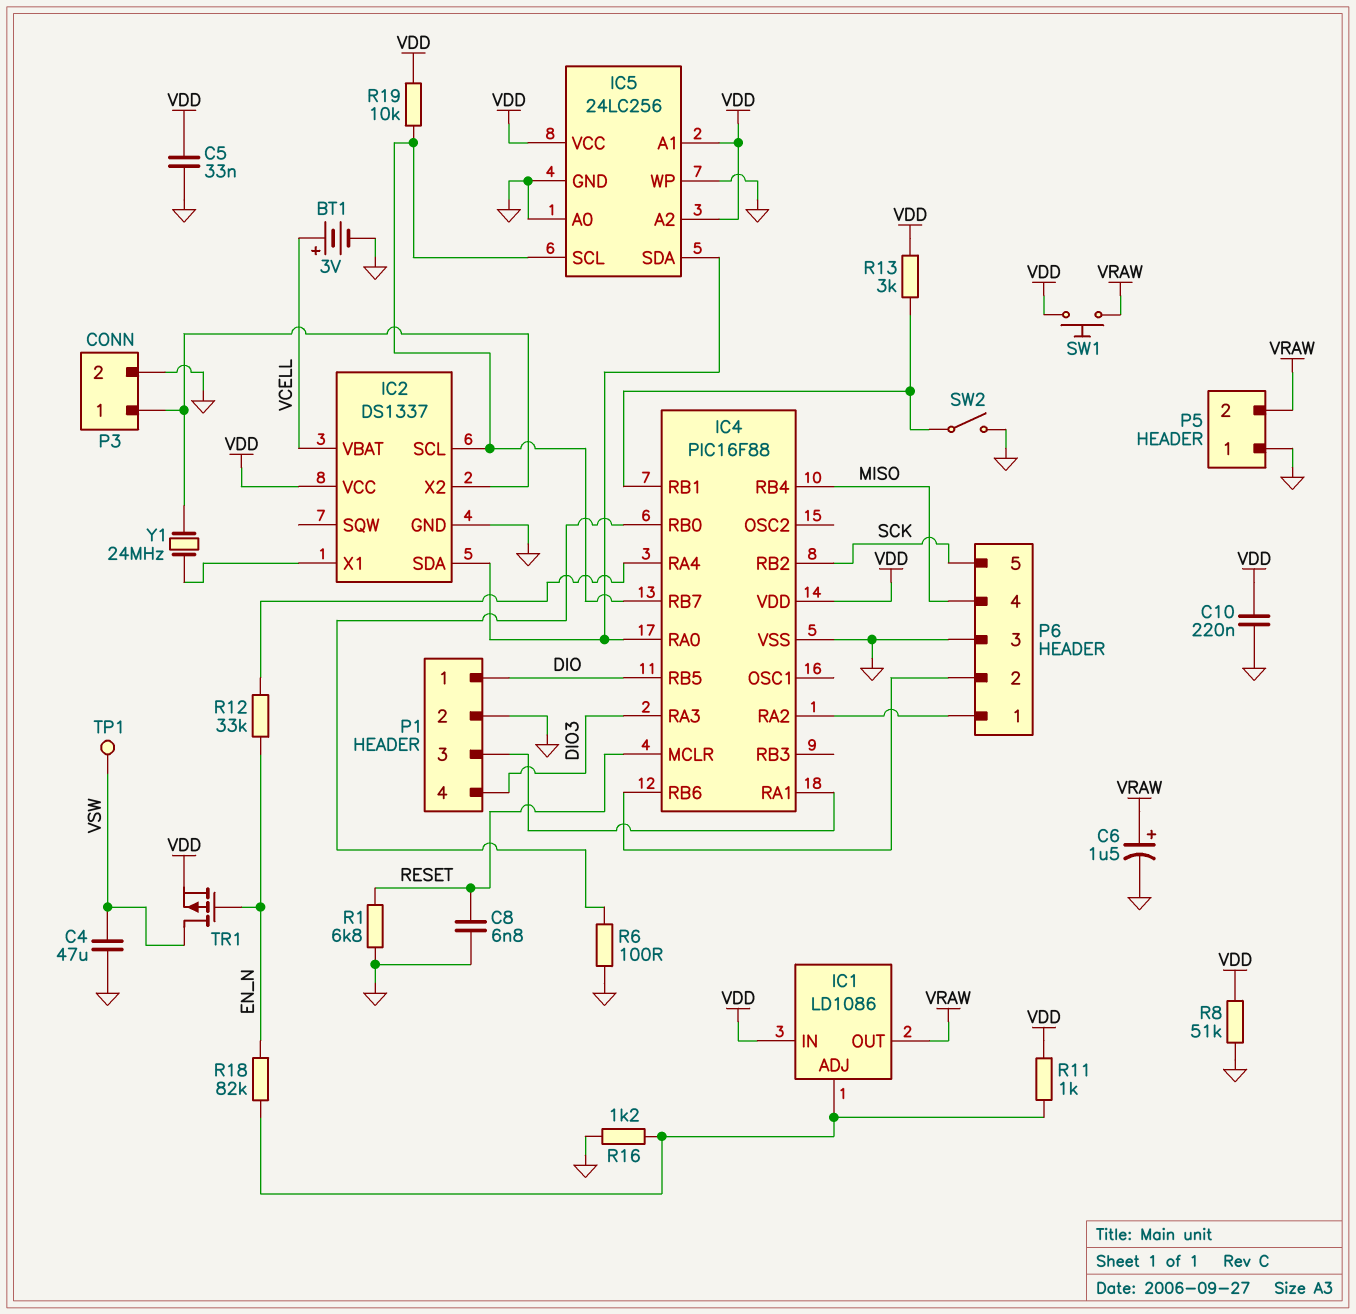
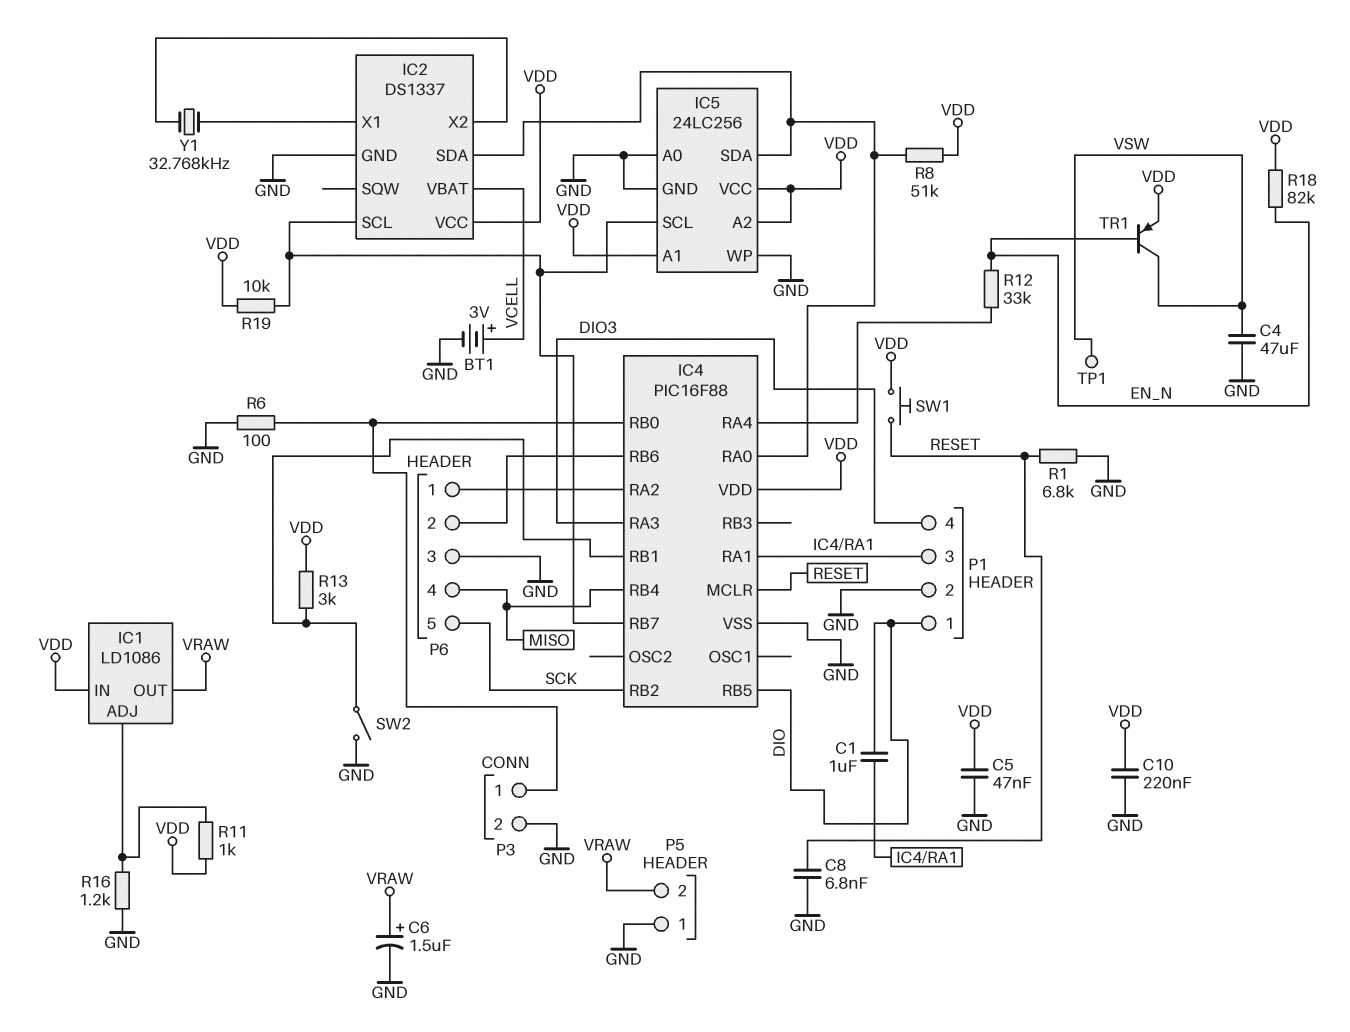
C1: none -> 1uF (DIO, IC4/RA1)
C5: 33nF (GND, VDD) -> 47nF (GND, VDD)
P3 pin 1: IC2/X2 -> IC4/RB0
R8: 51k (GND, VDD) -> 51k (IC2/SDA, VDD)
R18: 82k (EN_N, IC1/ADJ) -> 82k (EN_N, VDD)
SW1: button (VDD, VRAW) -> button (RESET, VDD)
TR1: PMOS (G EN_N, D VSW, S VDD) -> PNP (B EN_N, C VSW, E VDD)
Y1: 24MHz (IC2/X1, IC2/X2) -> 32.768kHz (IC2/X1, IC2/X2)

